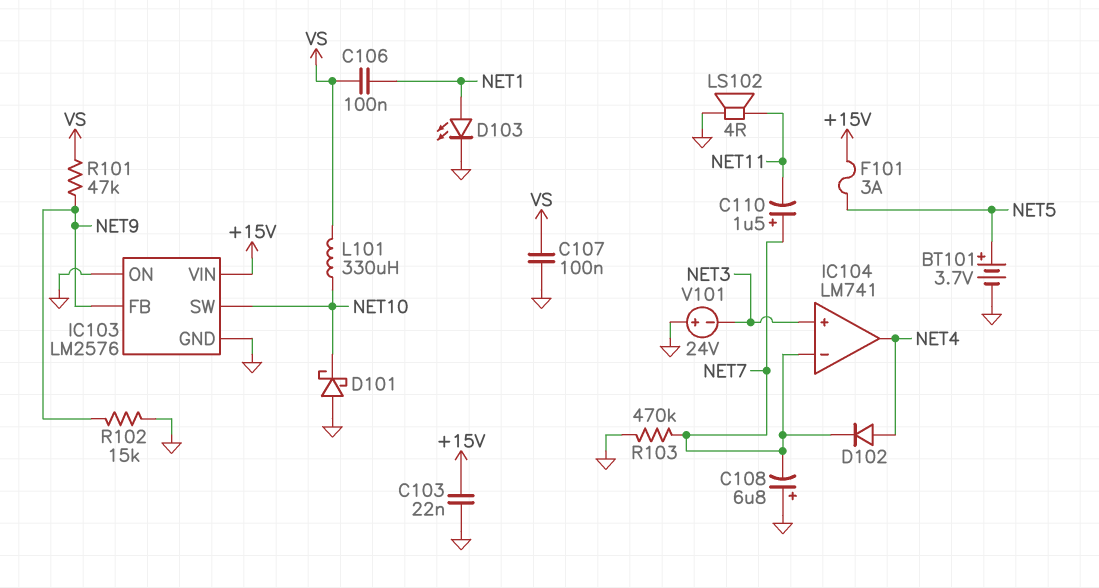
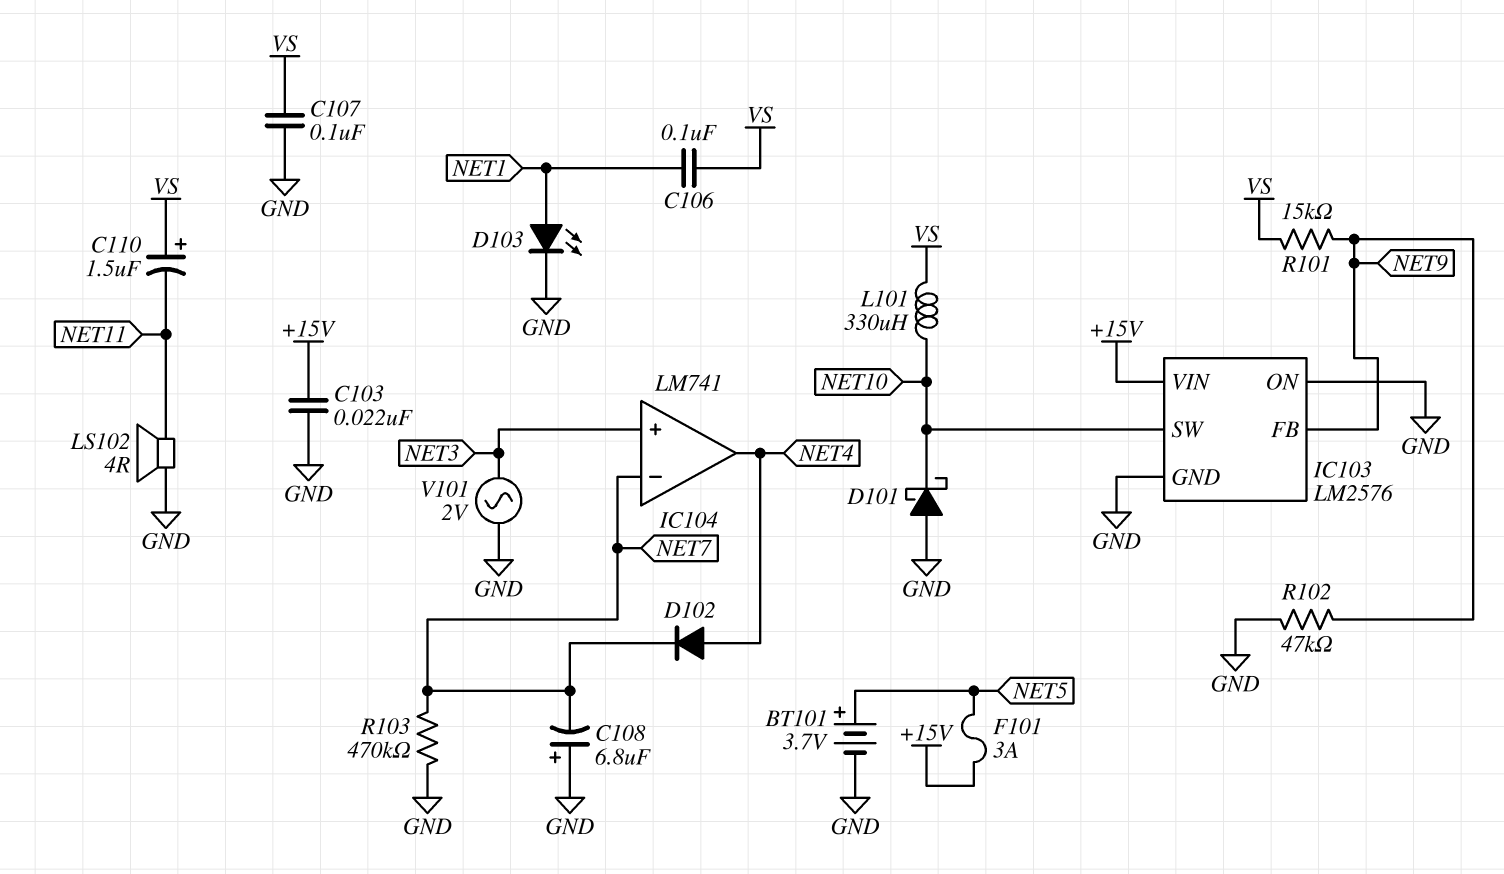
C110: 1.5uF (plus NET7, minus NET11) -> 1.5uF (plus VS, minus NET11)
R101: 47k (NET9, VS) -> 15k (NET9, VS)
R102: 15k (GND, NET9) -> 47k (GND, NET9)
V101: 24V (plus GND, minus NET3) -> AC 2V (GND, NET3)

